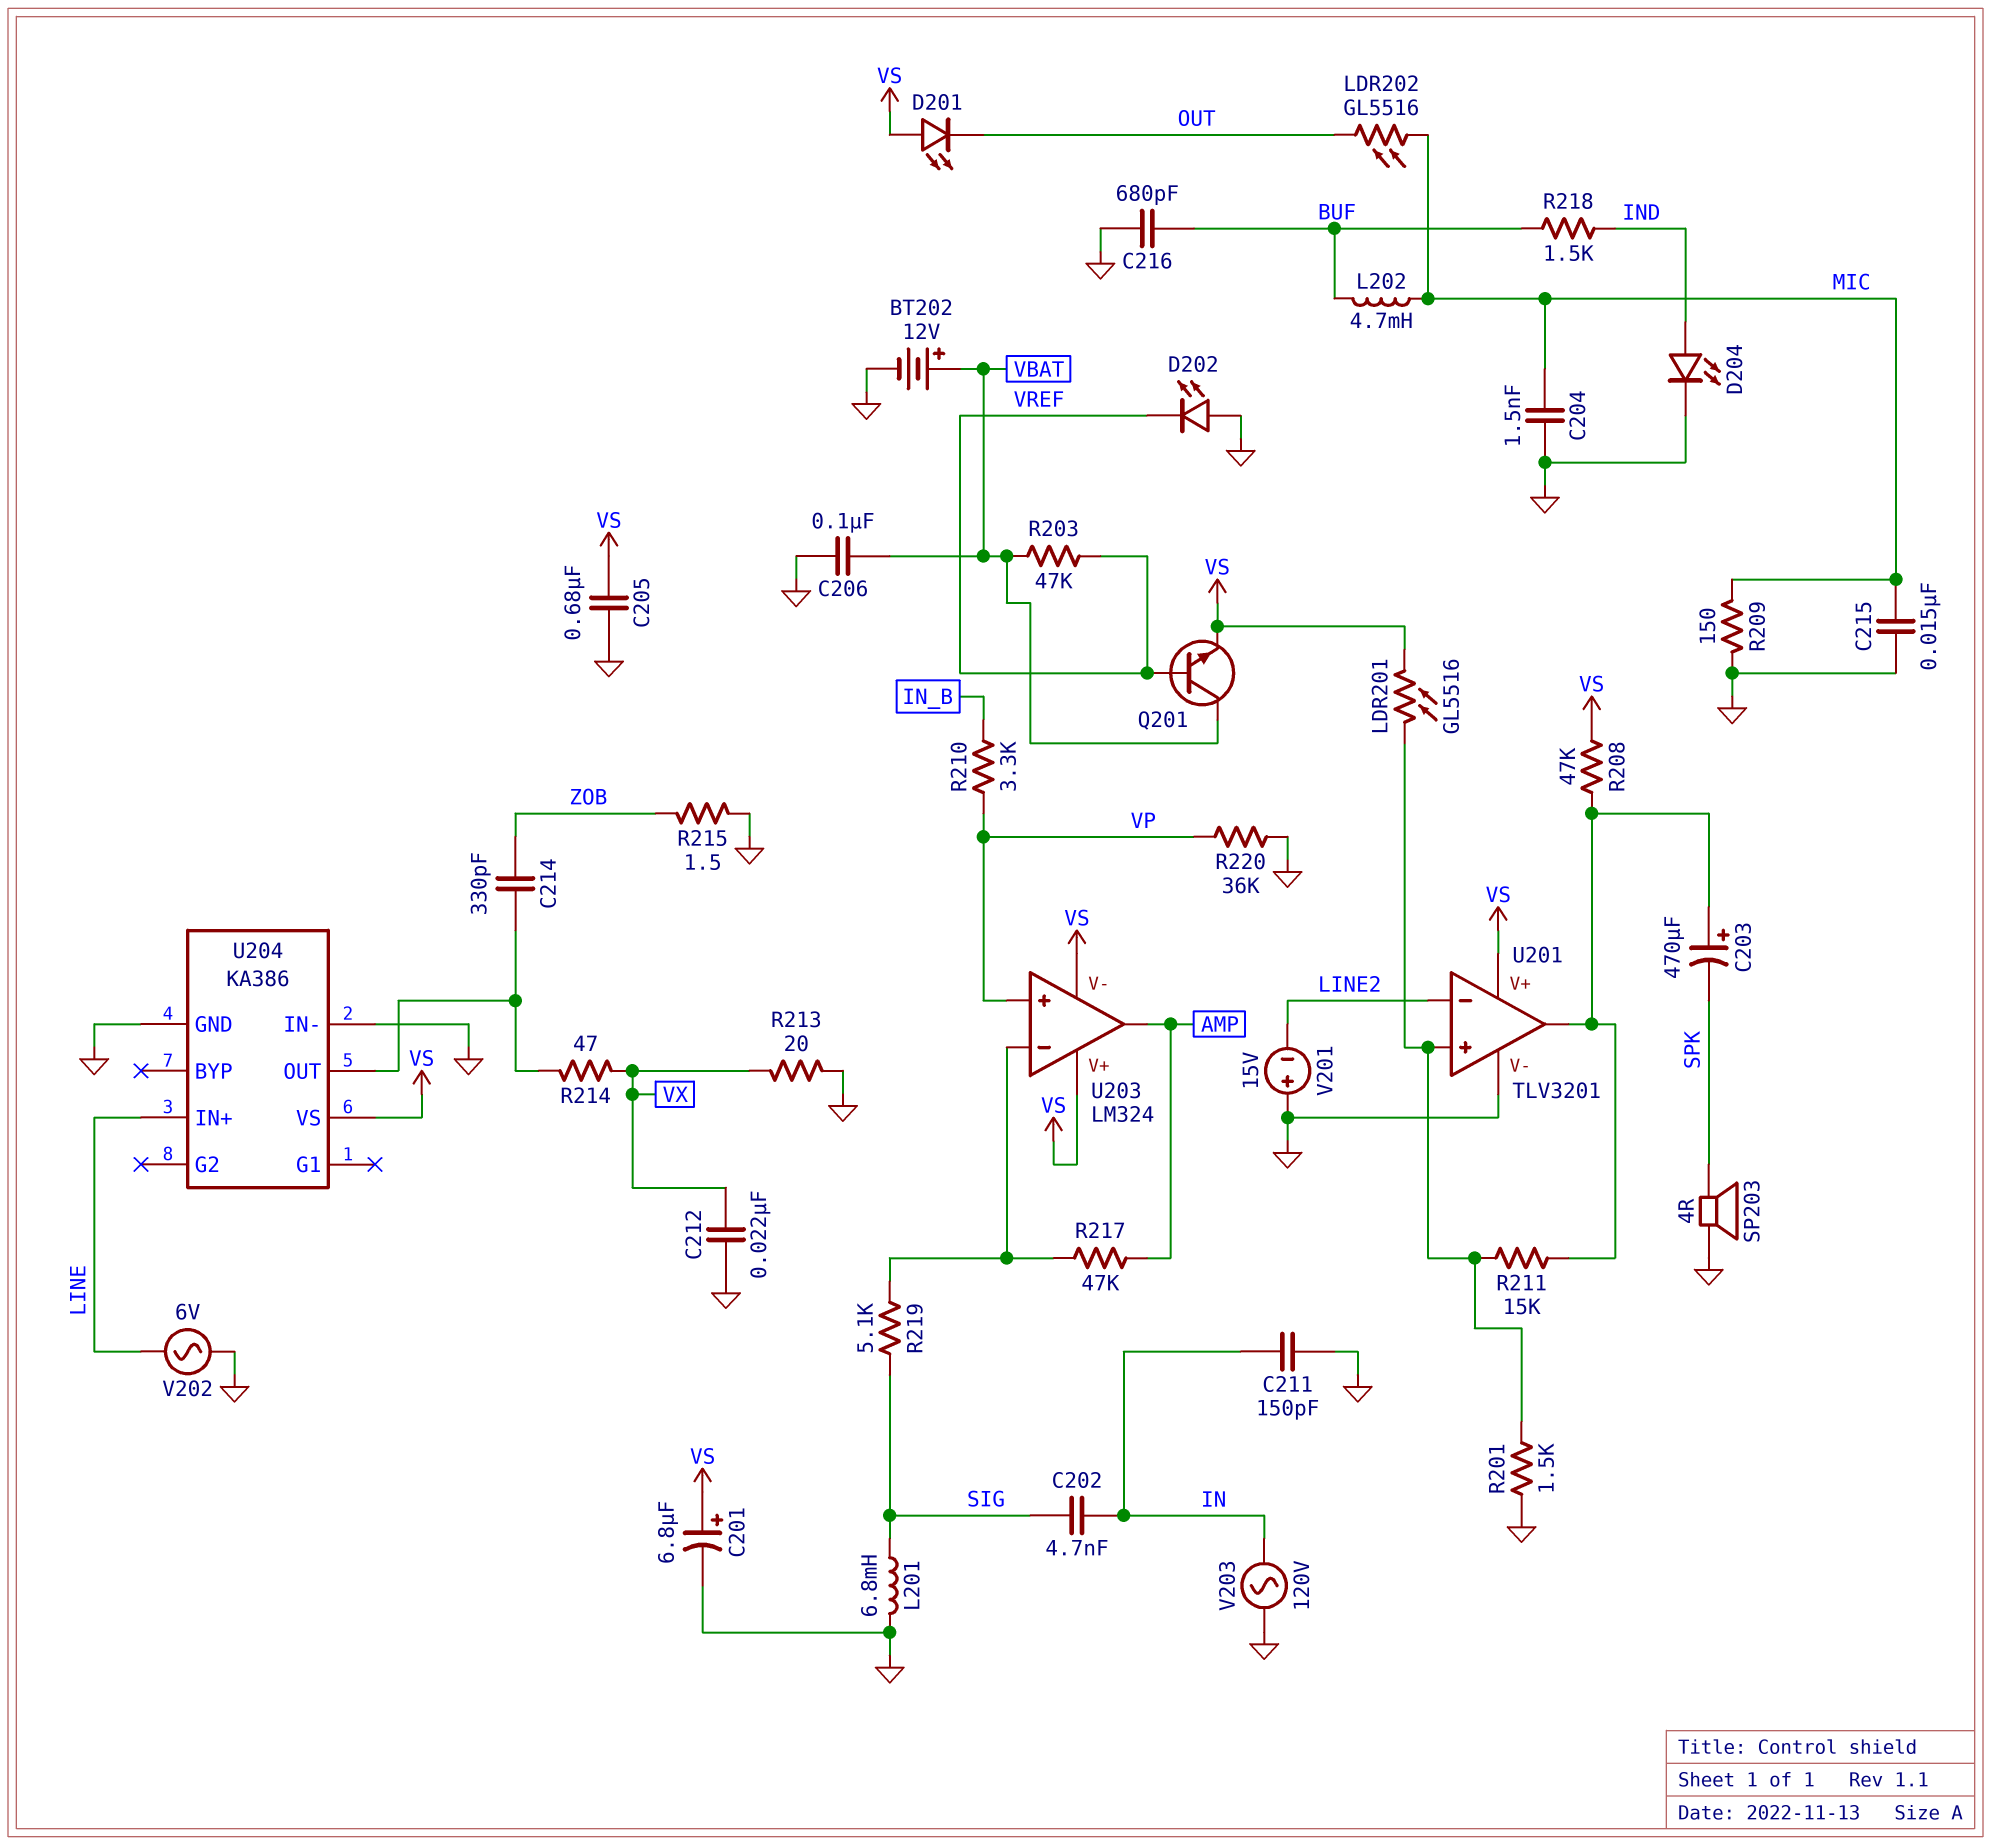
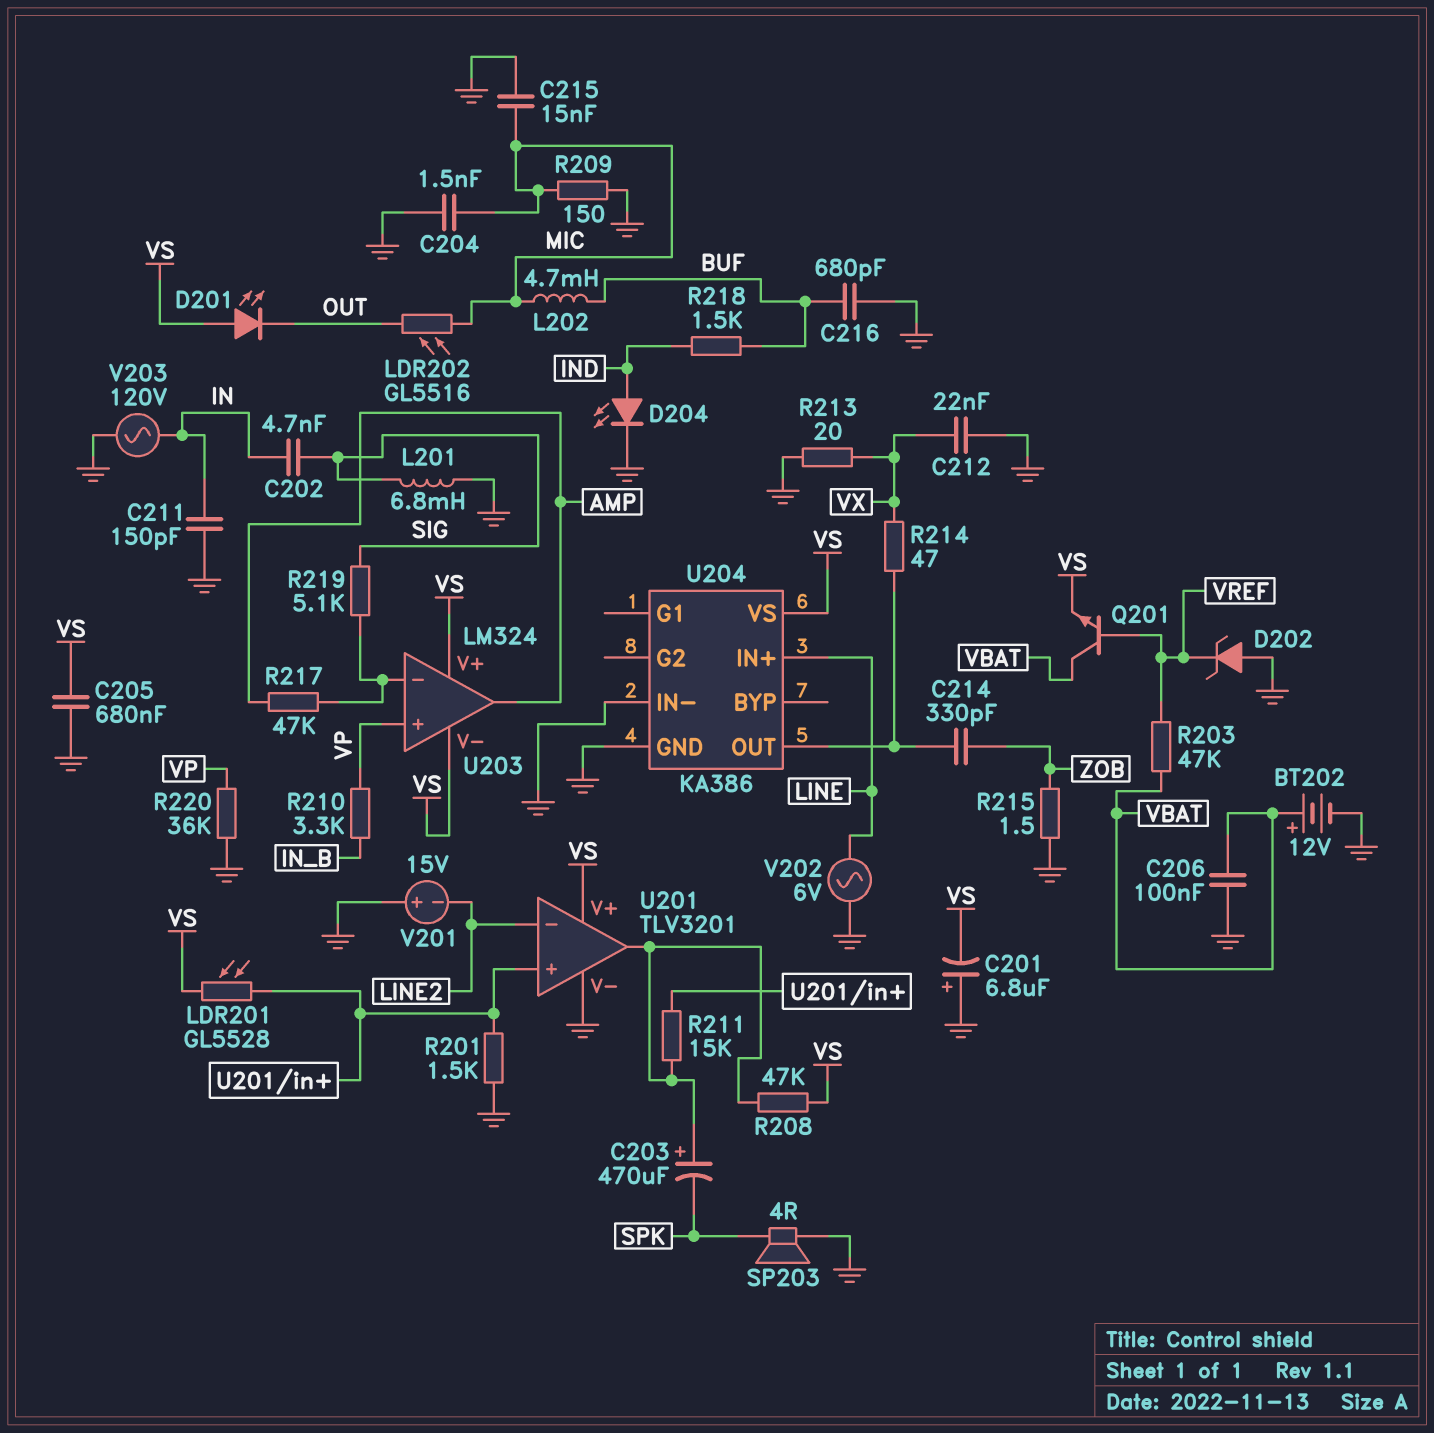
C201: 6.8uF (plus VS, minus GND) -> 6.8uF (plus GND, minus VS)
D202: LED (A GND, K VREF) -> zener (A GND, K VREF)
LDR201: GL5516 (U201/in+, VS) -> GL5528 (U201/in+, VS)

